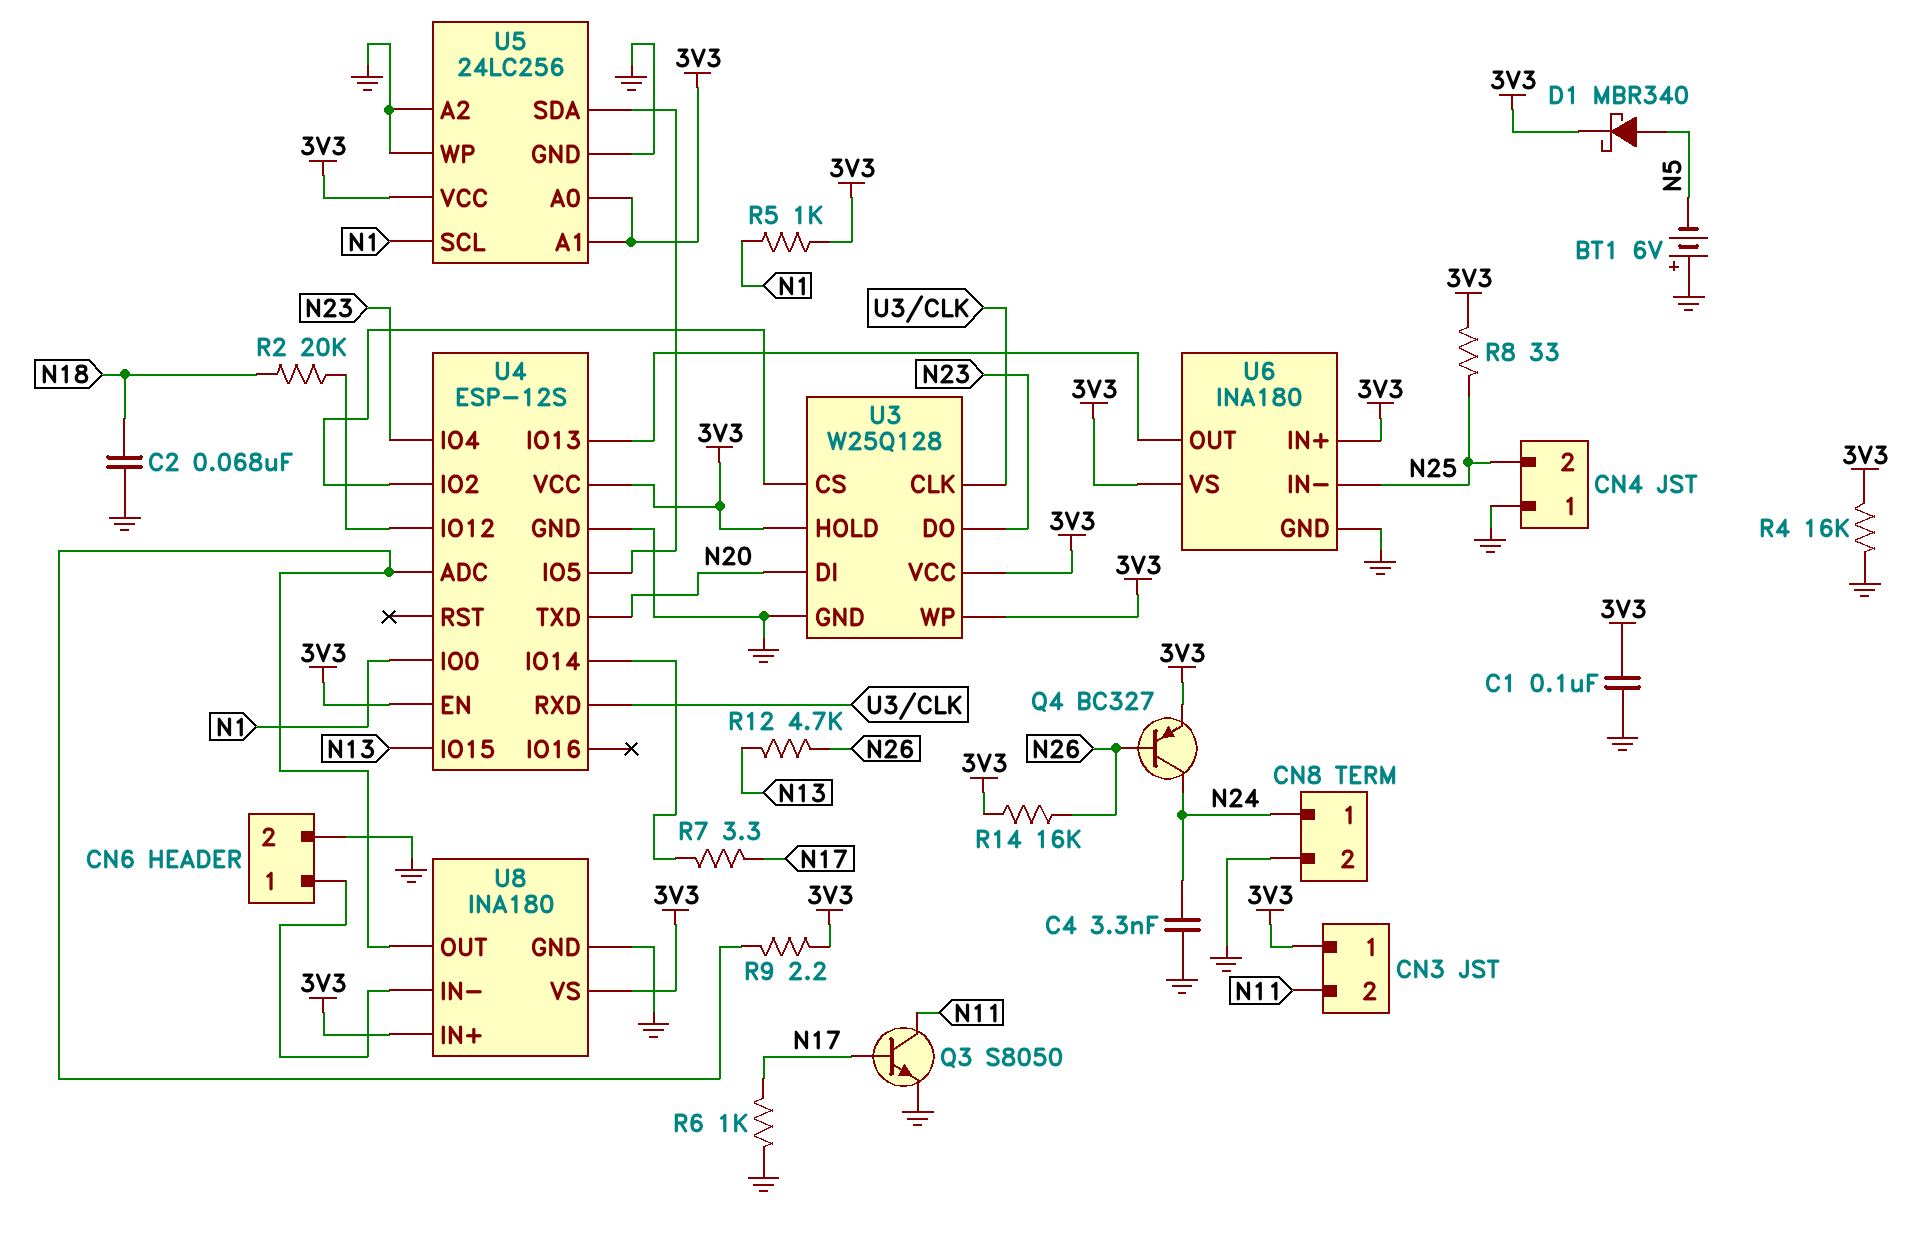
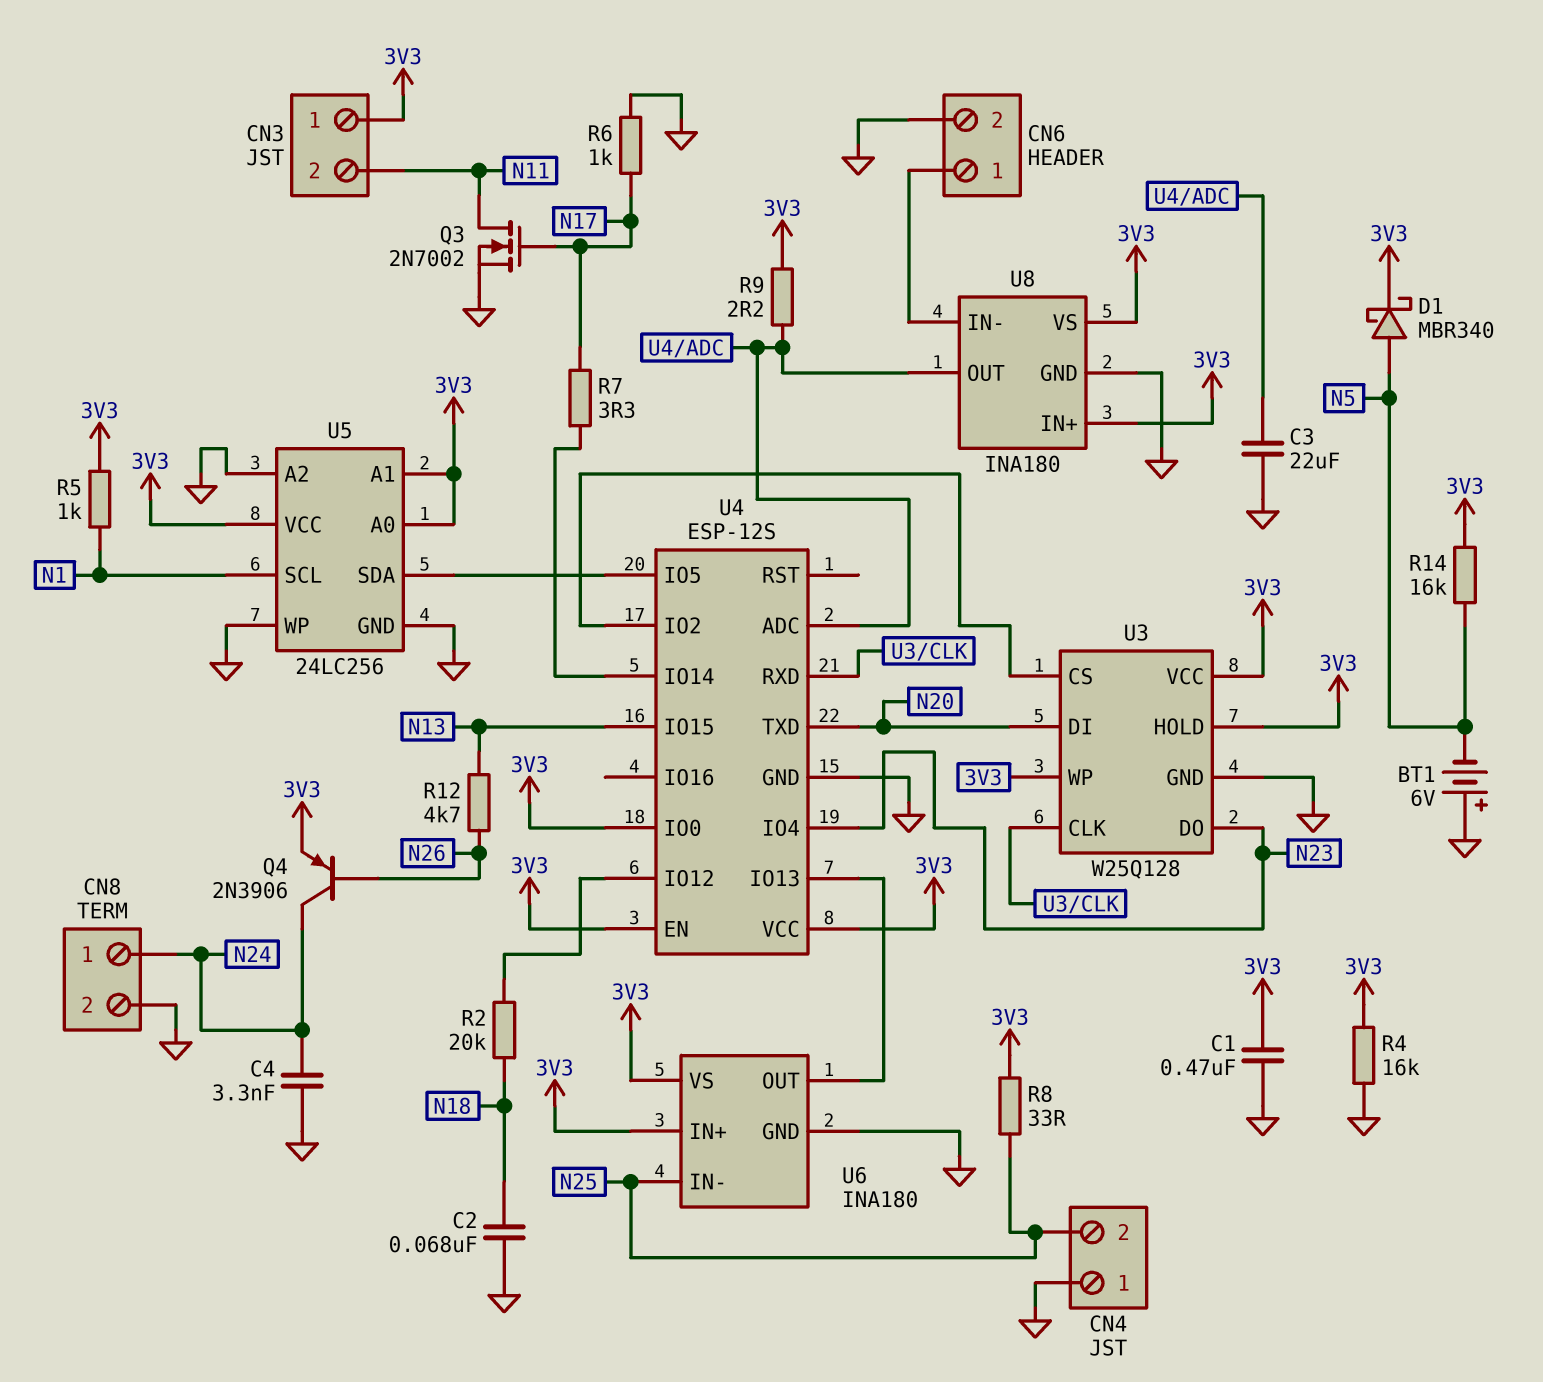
C1: 100nF (3V3, GND) -> 470nF (3V3, GND)
C3: none -> 22uF (GND, U4/ADC)
Q3: NPN S8050 (B N17, C N11, E GND) -> NMOS 2N7002 (G N17, D N11, S GND)
Q4: PNP BC327 (B N26, C N24, E 3V3) -> PNP 2N3906 (B N26, C N24, E 3V3)
R14: 16k (3V3, N26) -> 16k (3V3, N5)
U4 pin IO0: N1 -> 3V3

